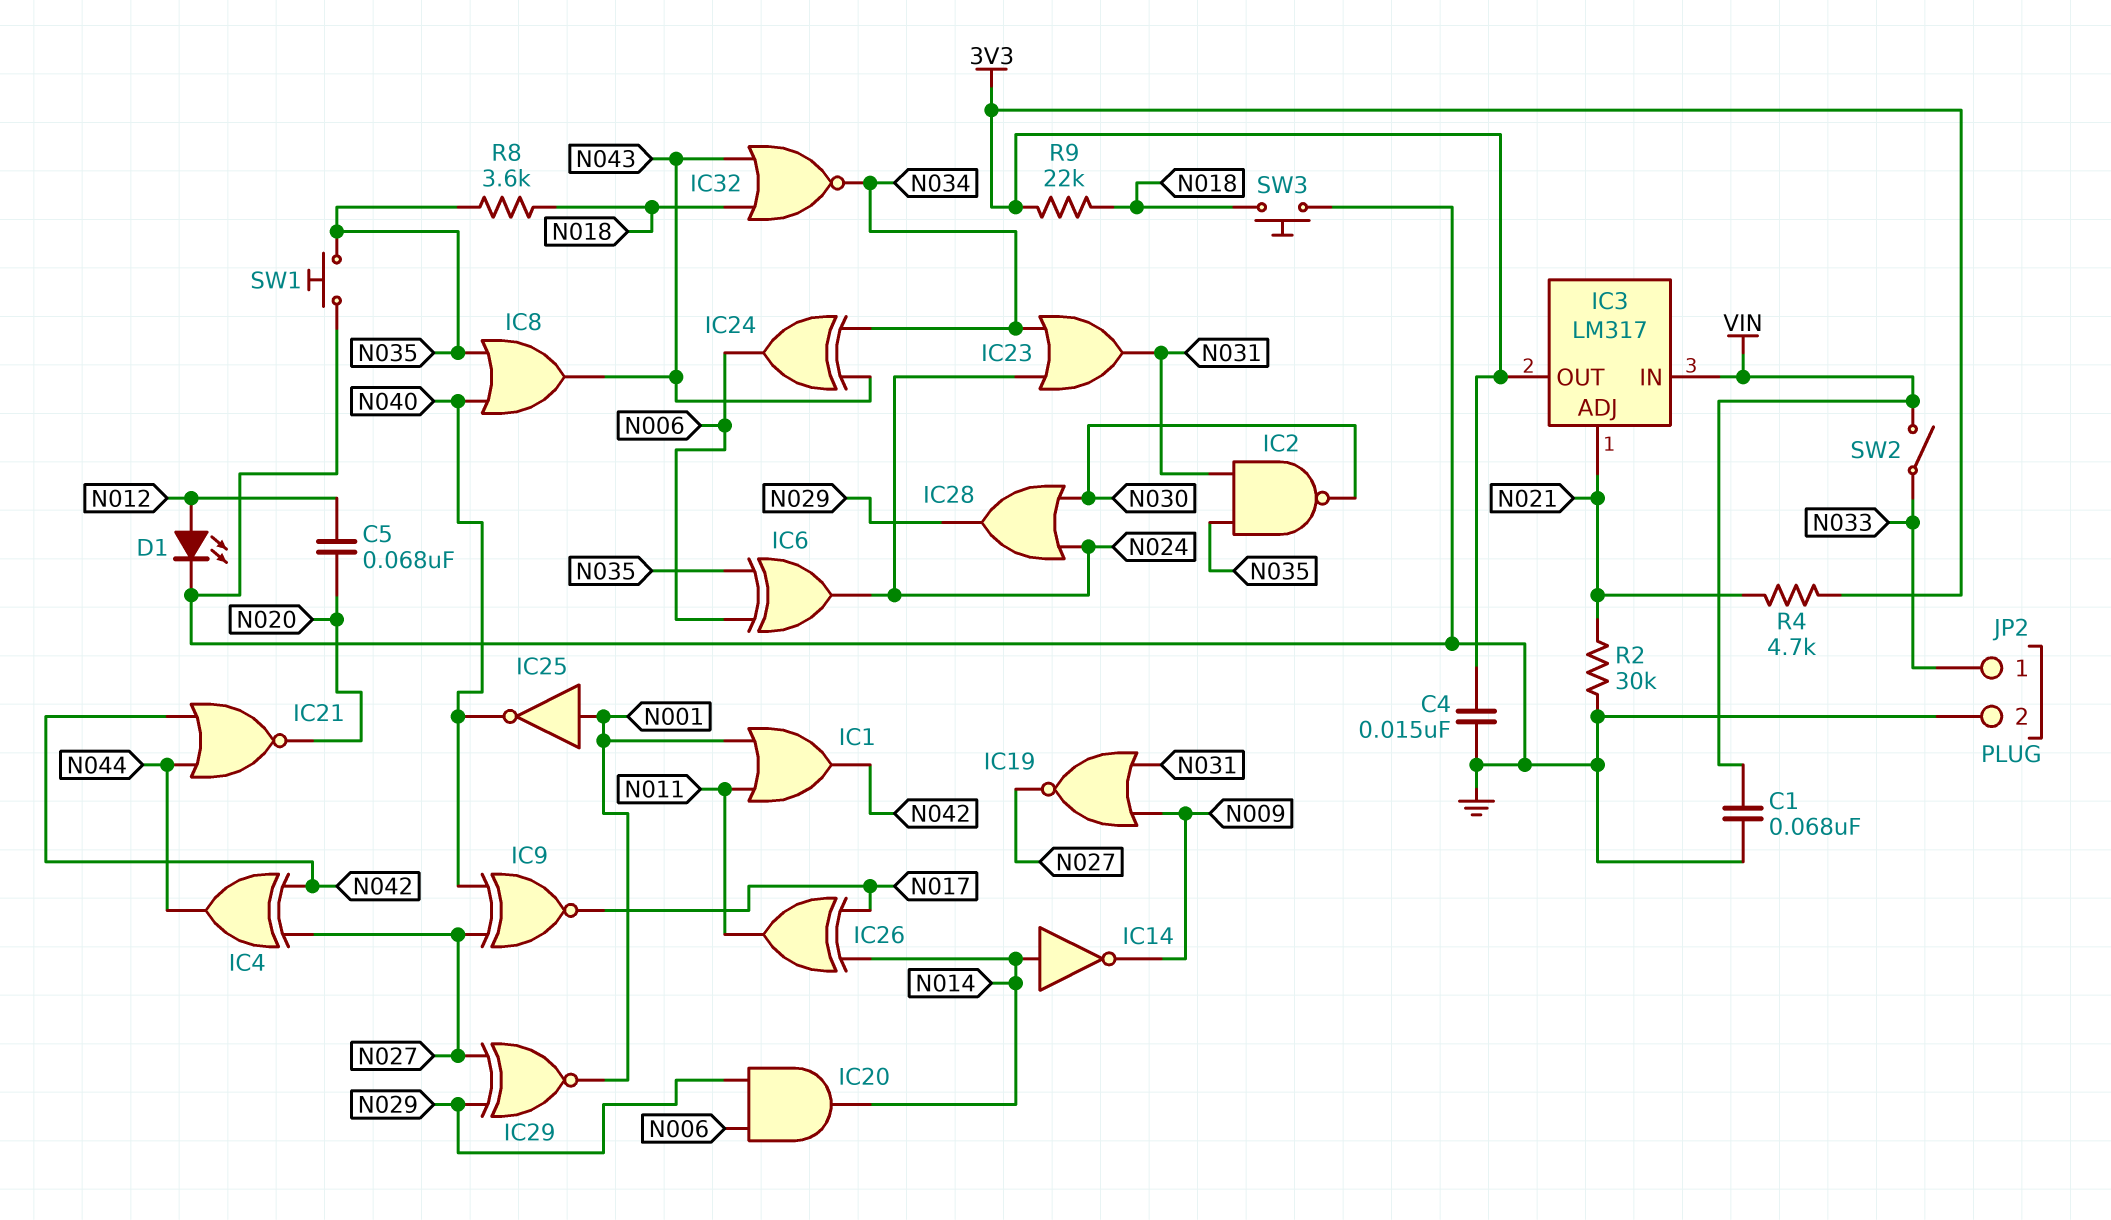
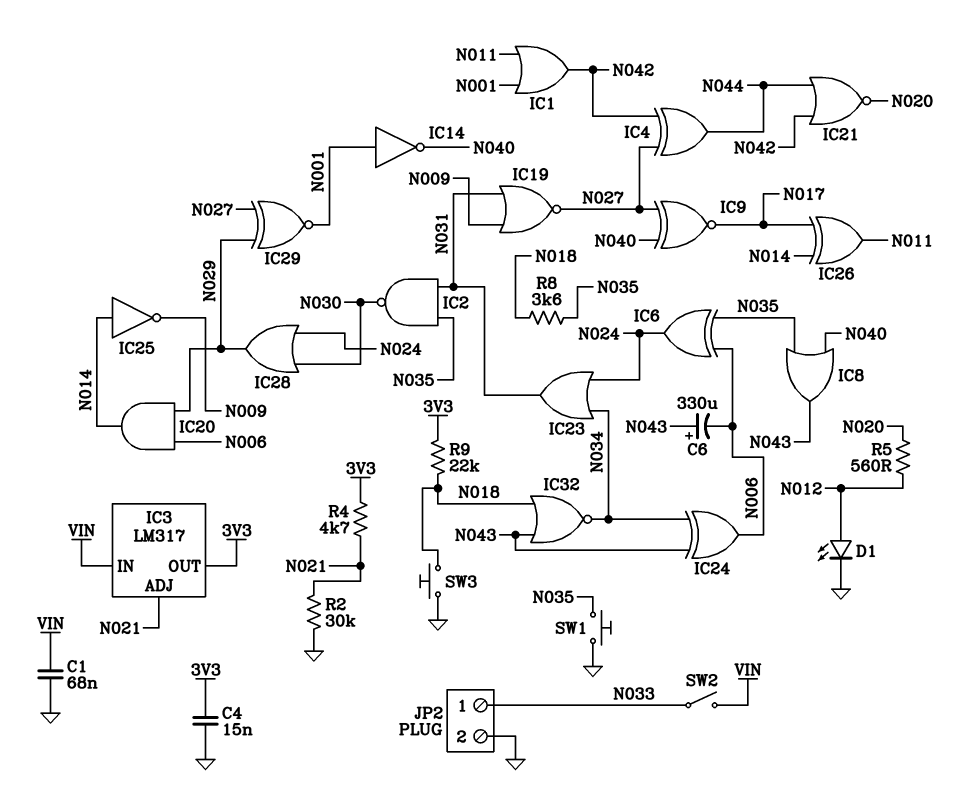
C5: 68nF (N012, N020) -> none
C6: none -> 330uF (plus N043, minus N006)
IC14: NOT (in N014, out N009) -> NOT (in N001, out N040)
IC25: NOT (in N001, out N040) -> NOT (in N014, out N009)
R5: none -> 560 (N012, N020)

